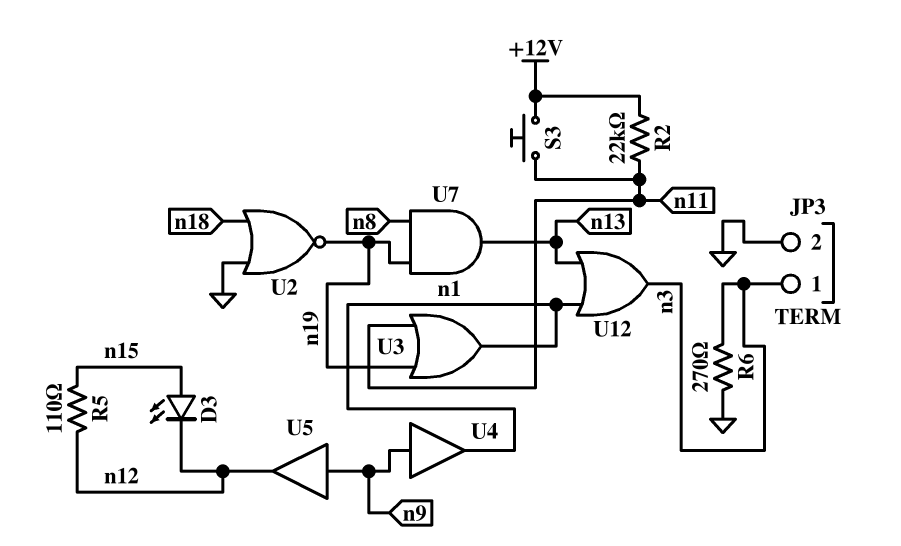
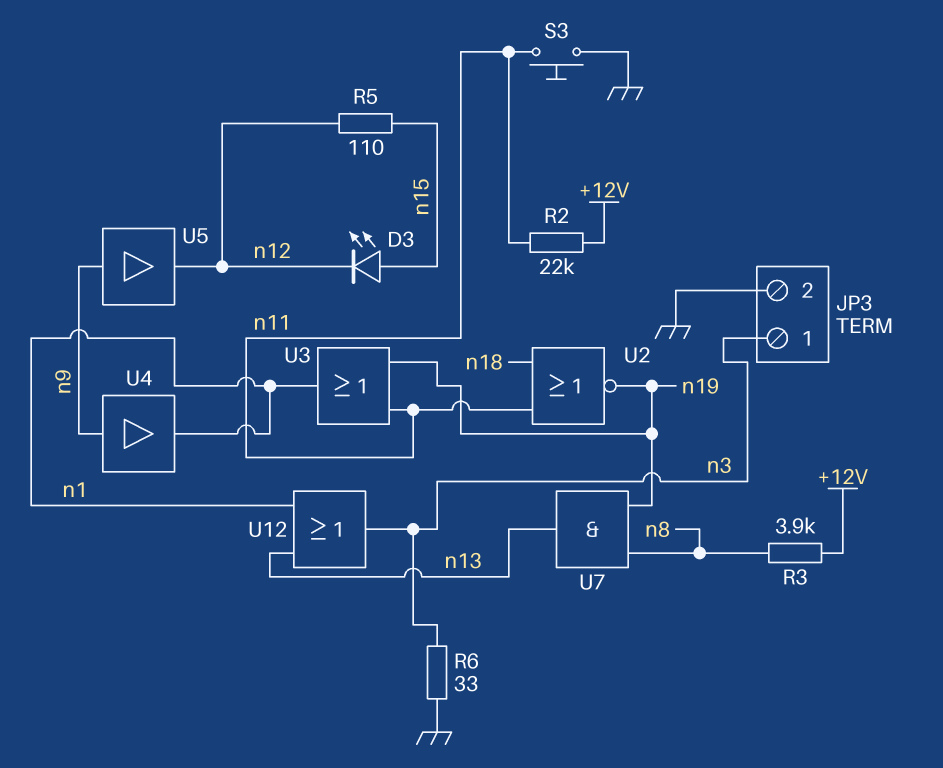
R3: none -> 3.9k (+12V, n8)
R6: 270 (GND, n3) -> 33 (GND, n3)
S3: button (+12V, n11) -> button (GND, n11)
U2: NOR (in GND, in n18, out n19) -> NOR (in n11, in n18, out n19)

